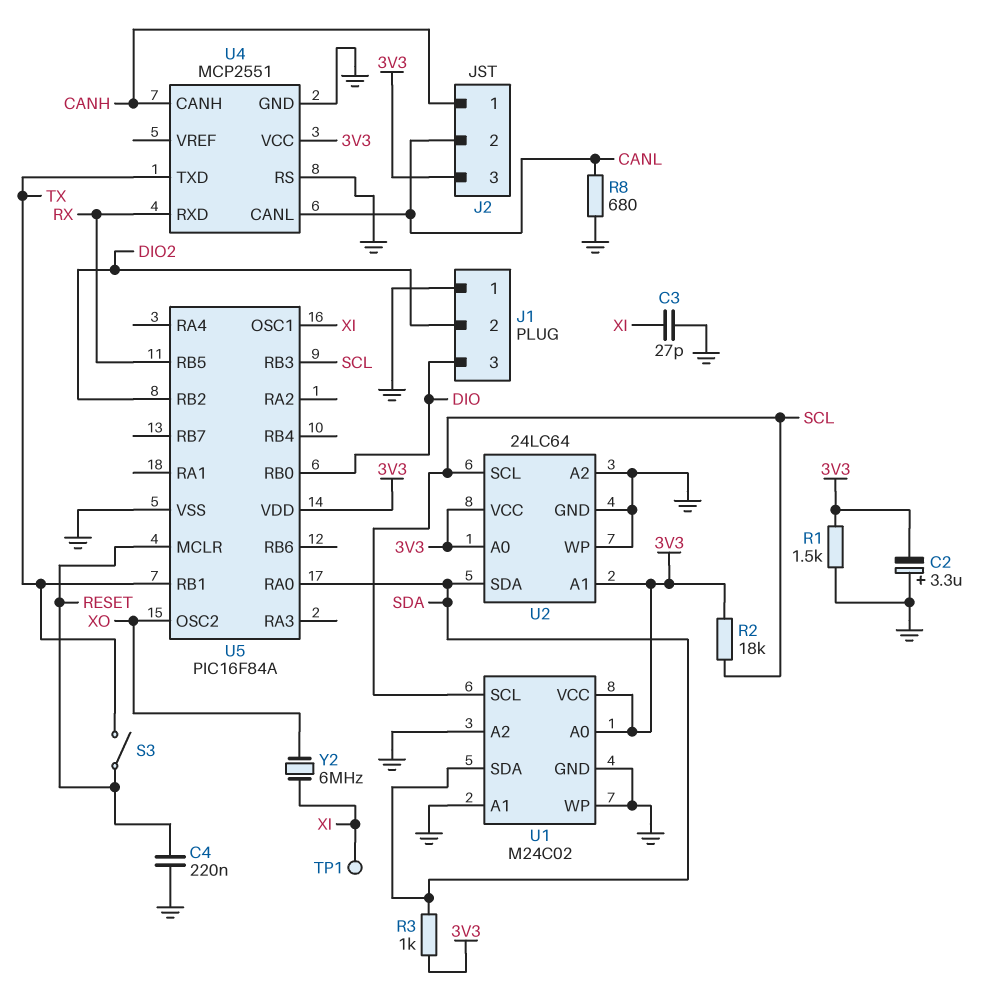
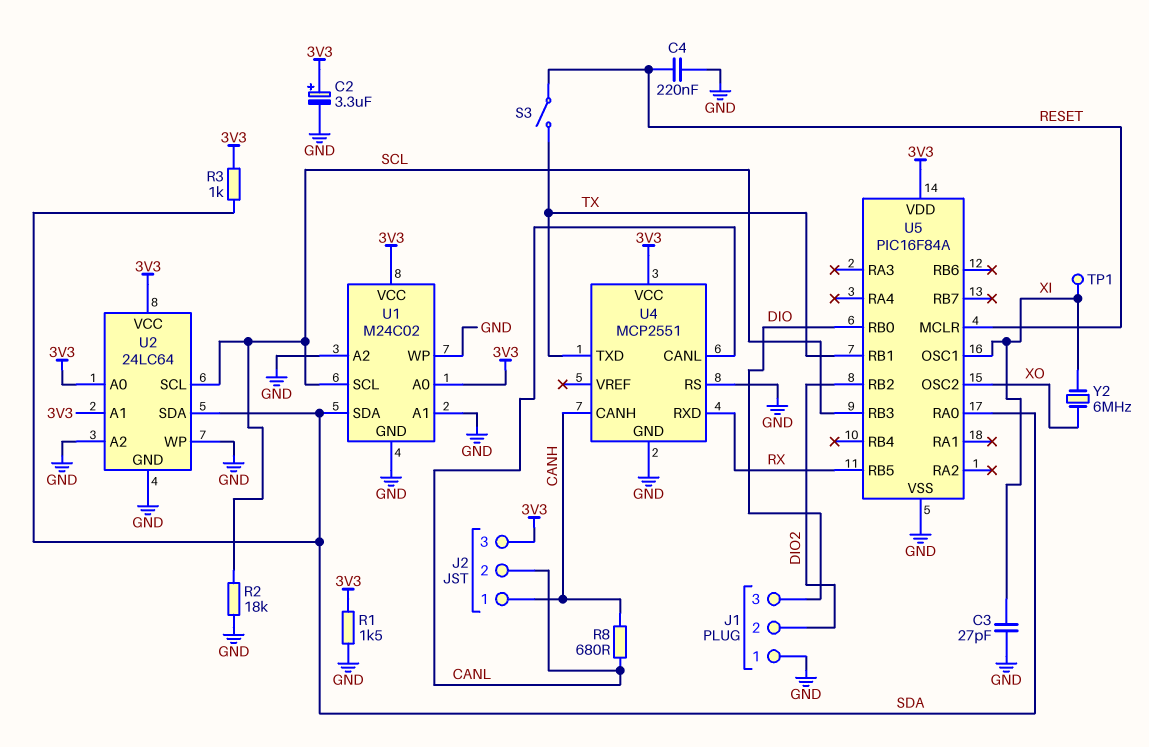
C2: 3.3uF (plus GND, minus 3V3) -> 3.3uF (plus 3V3, minus GND)
R2: 18k (3V3, SCL) -> 18k (GND, SCL)
R8: 680 (CANL, GND) -> 680 (CANH, CANL)

